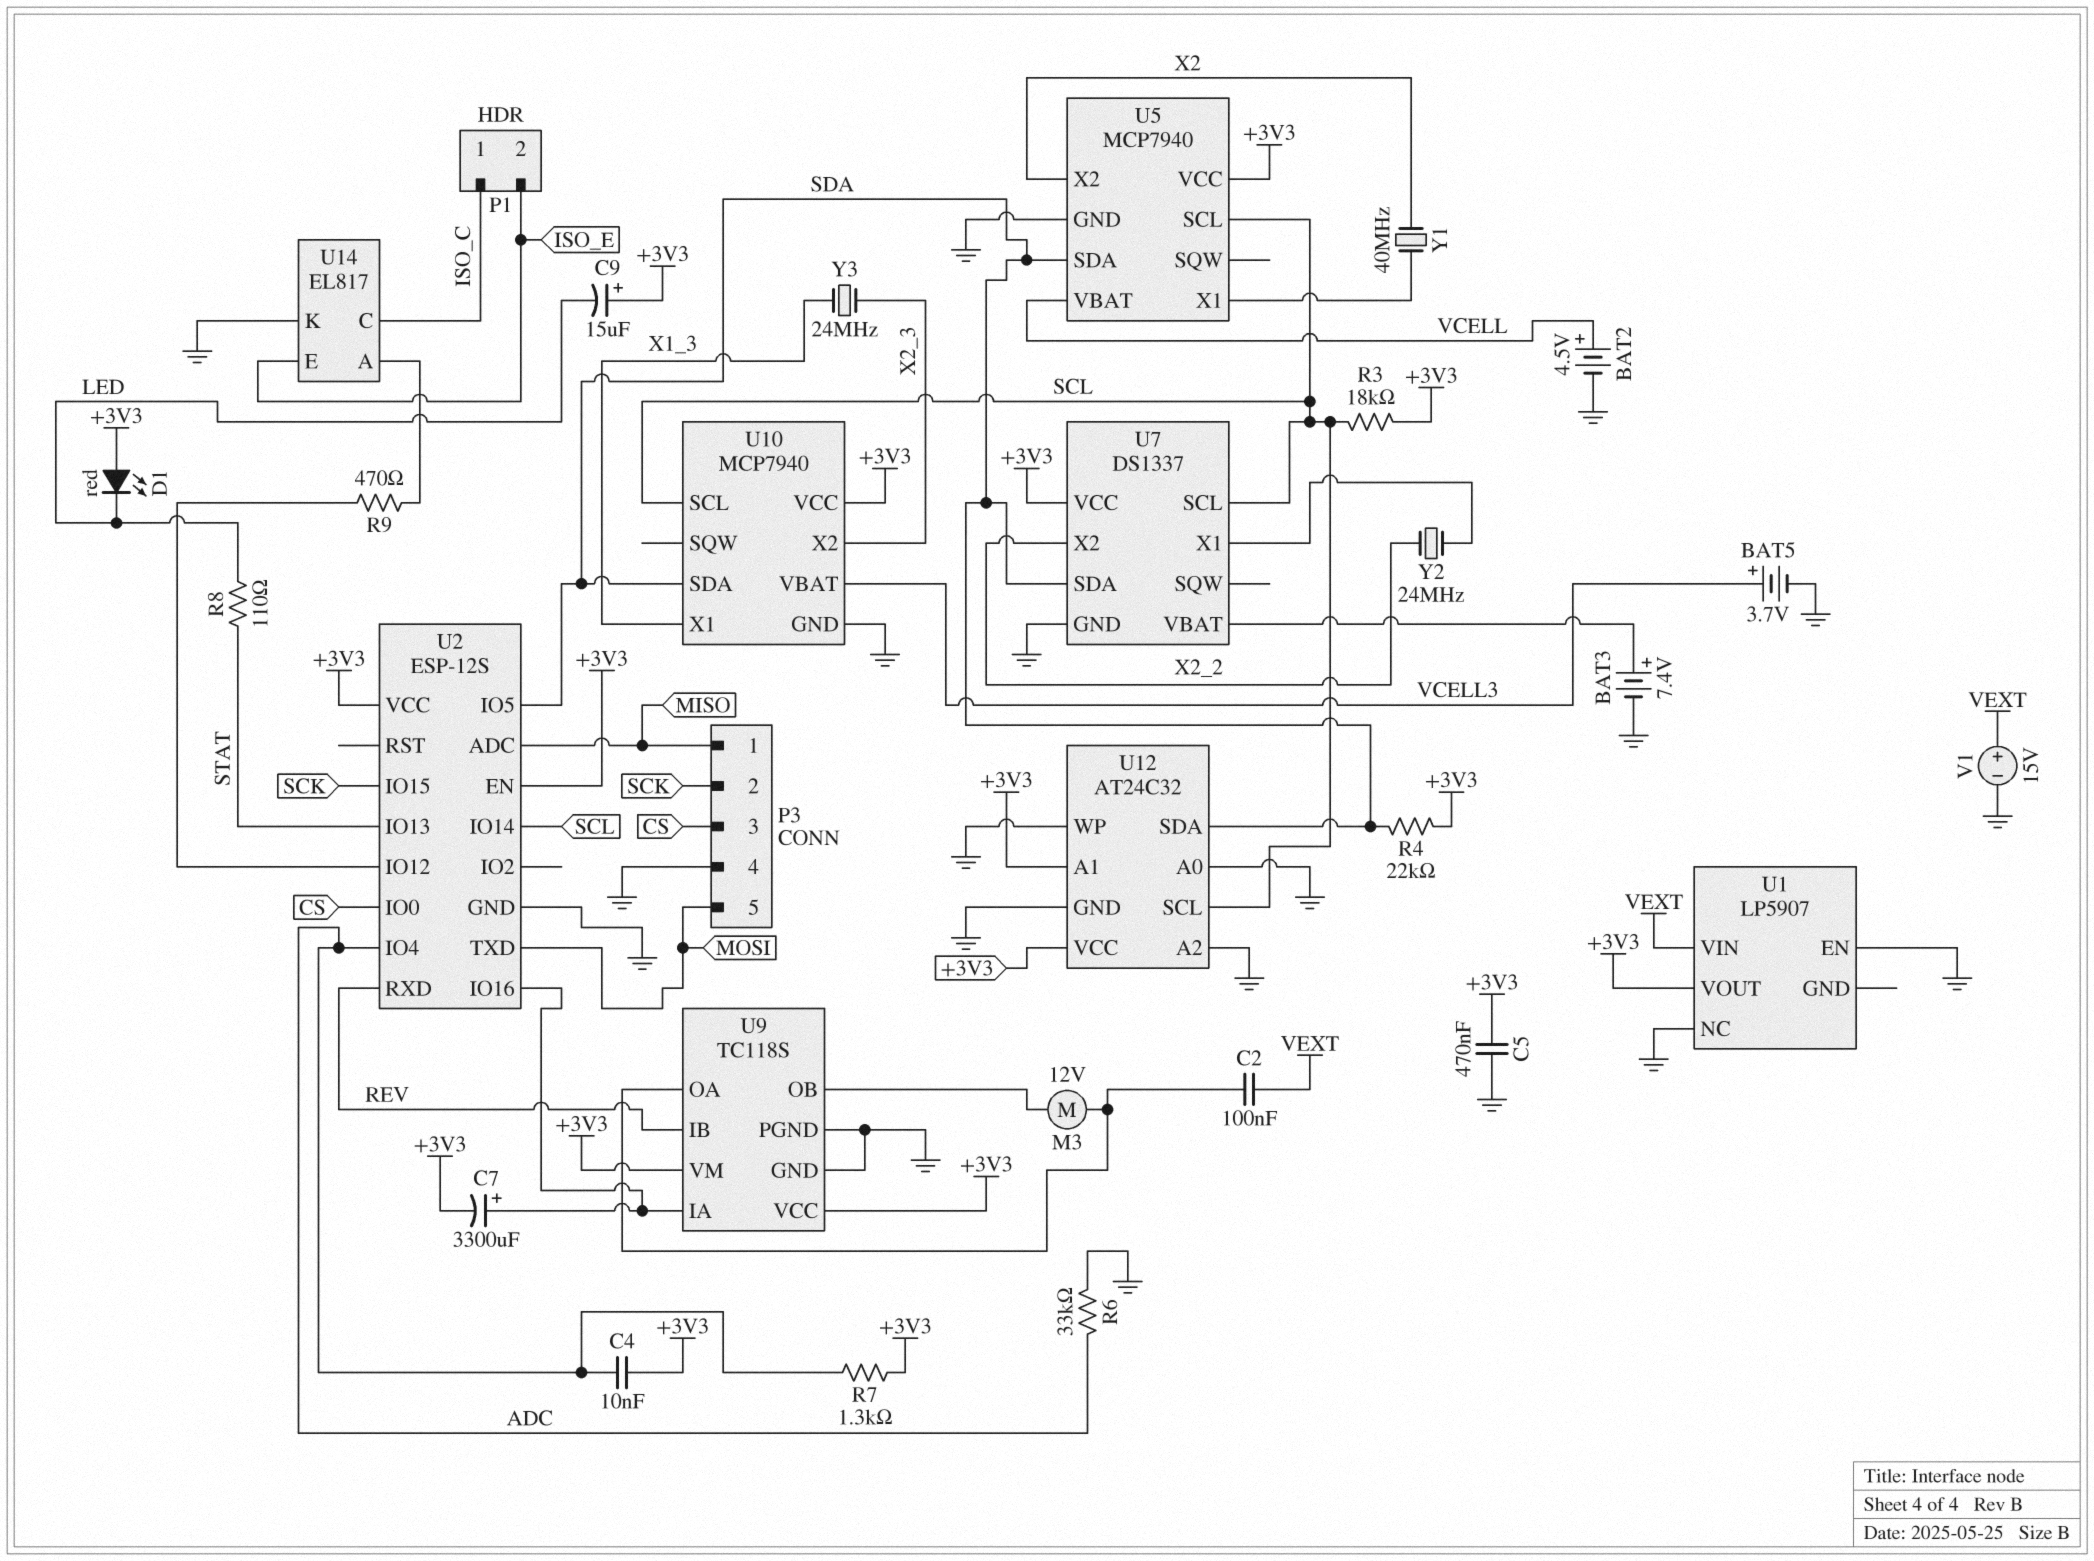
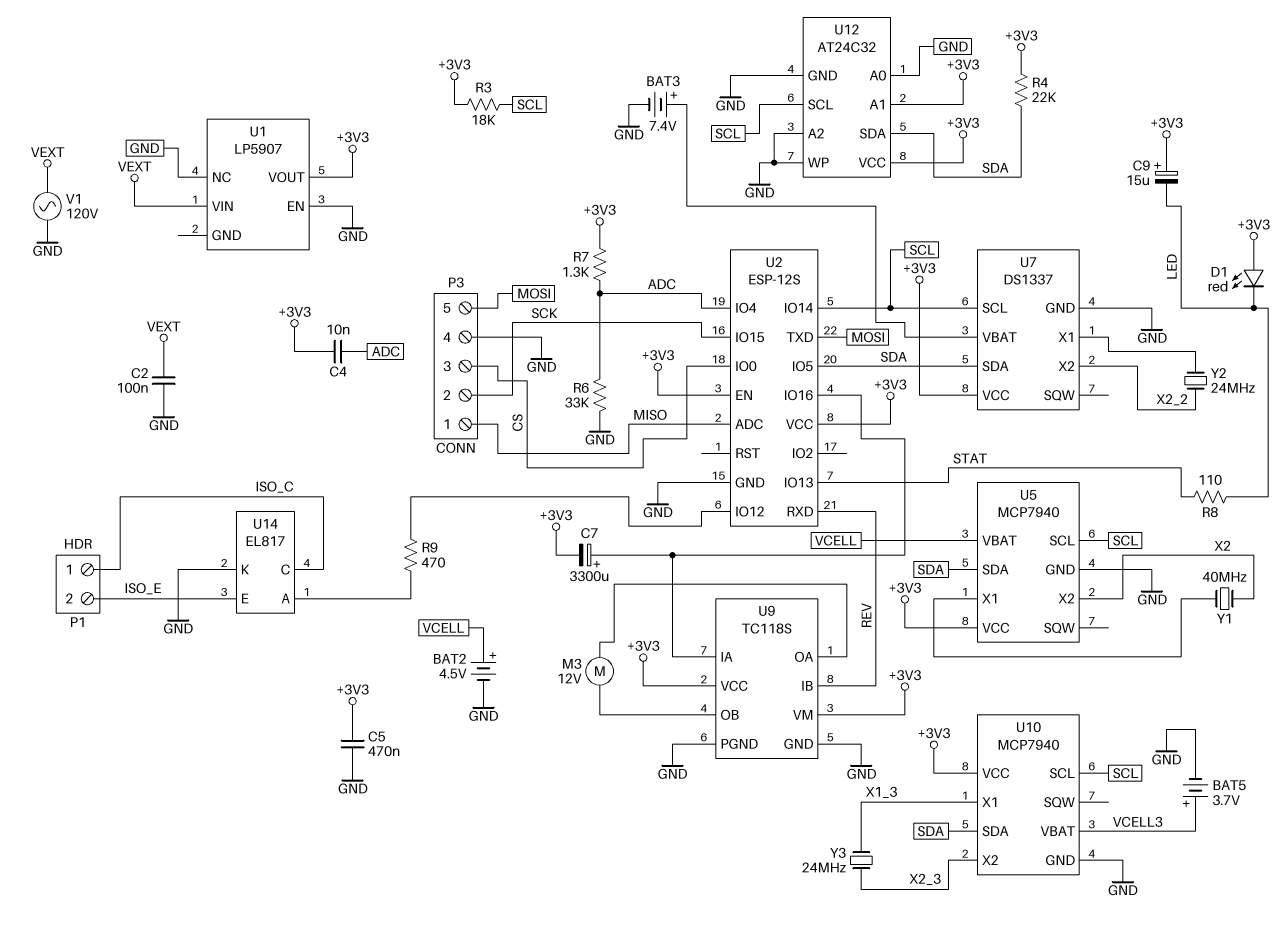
C2: 100nF (U9/OA, VEXT) -> 100nF (GND, VEXT)
V1: 15V (plus VEXT, minus GND) -> AC 120V (GND, VEXT)

